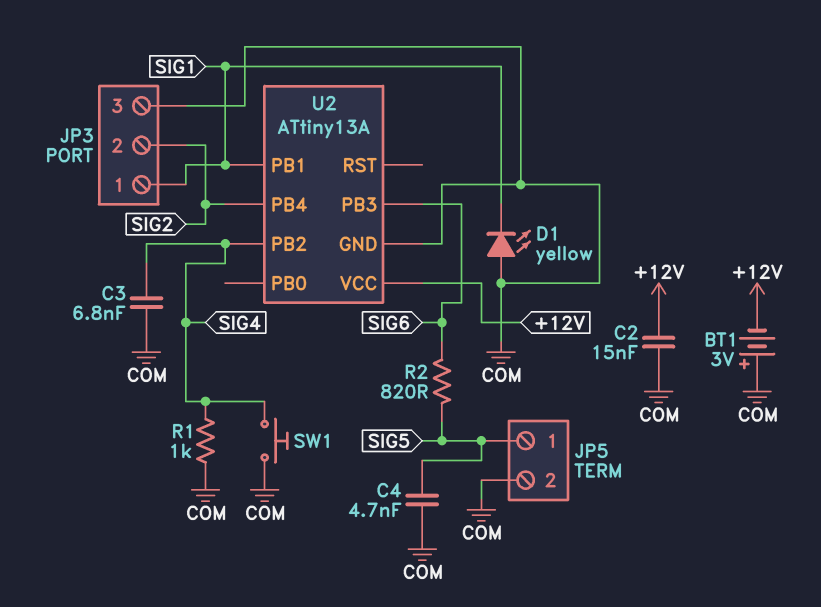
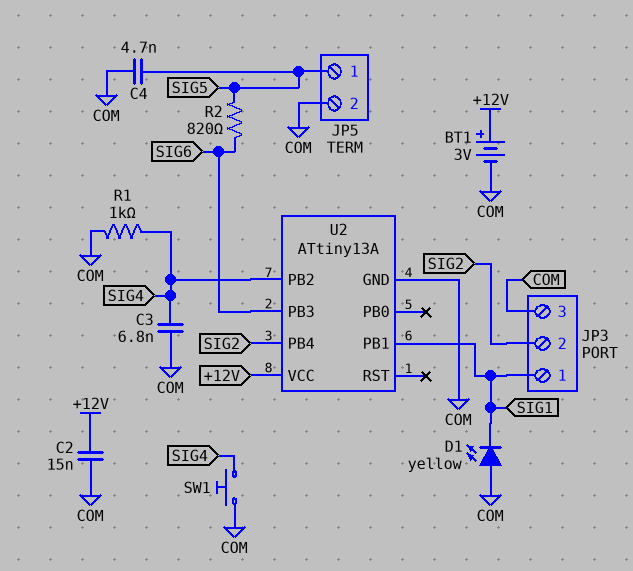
BT1: 3V (plus COM, minus +12V) -> 3V (plus +12V, minus COM)

